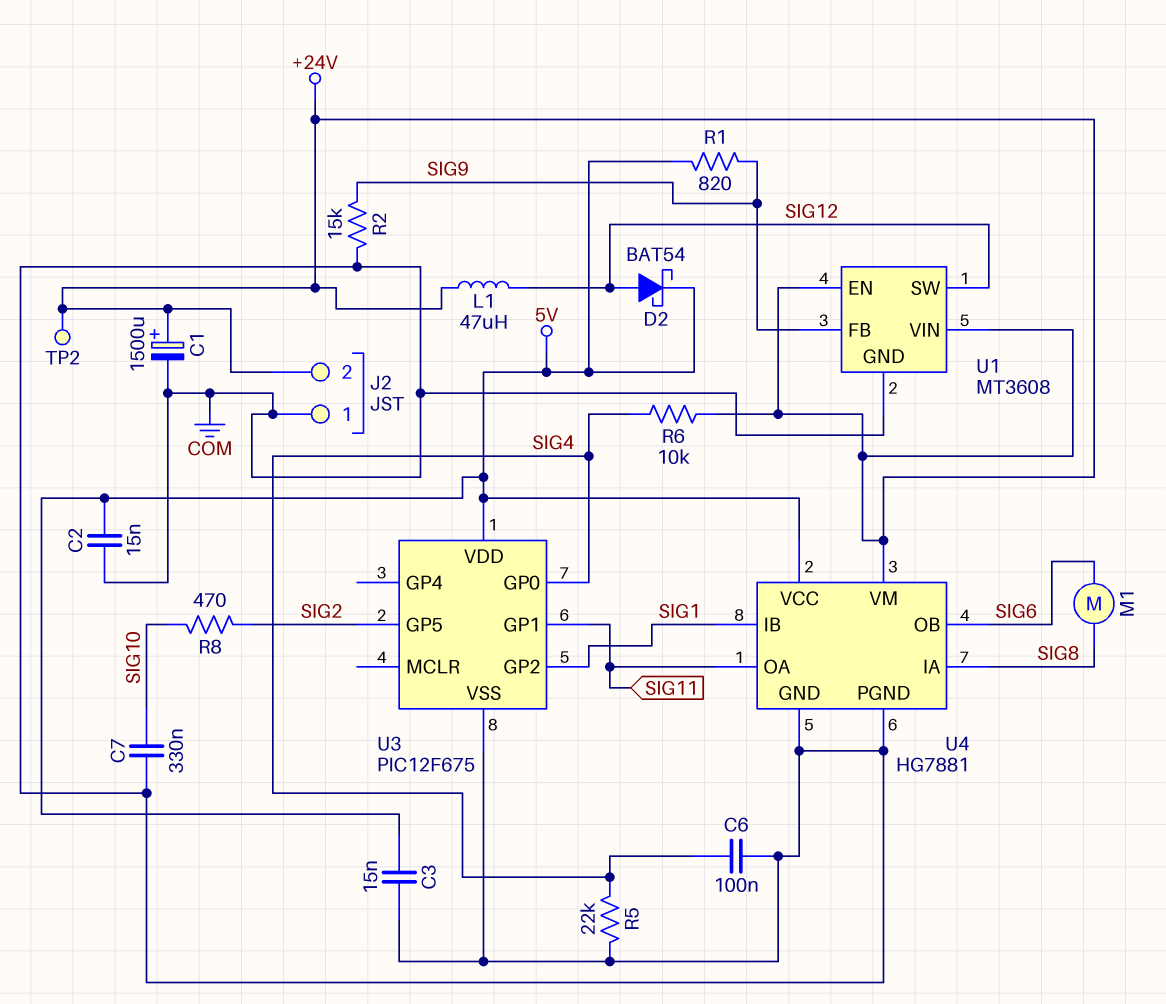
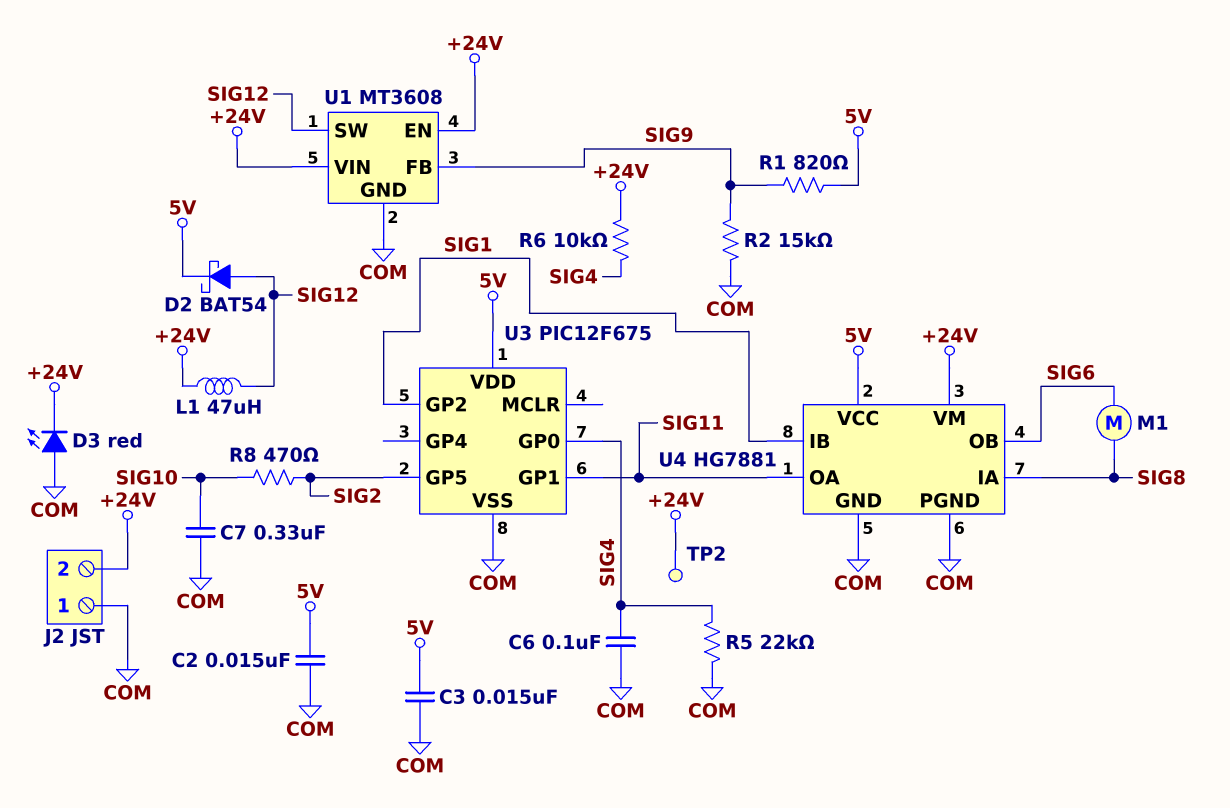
C1: 1500uF (plus +24V, minus COM) -> none
D3: none -> LED red (A COM, K +24V)

